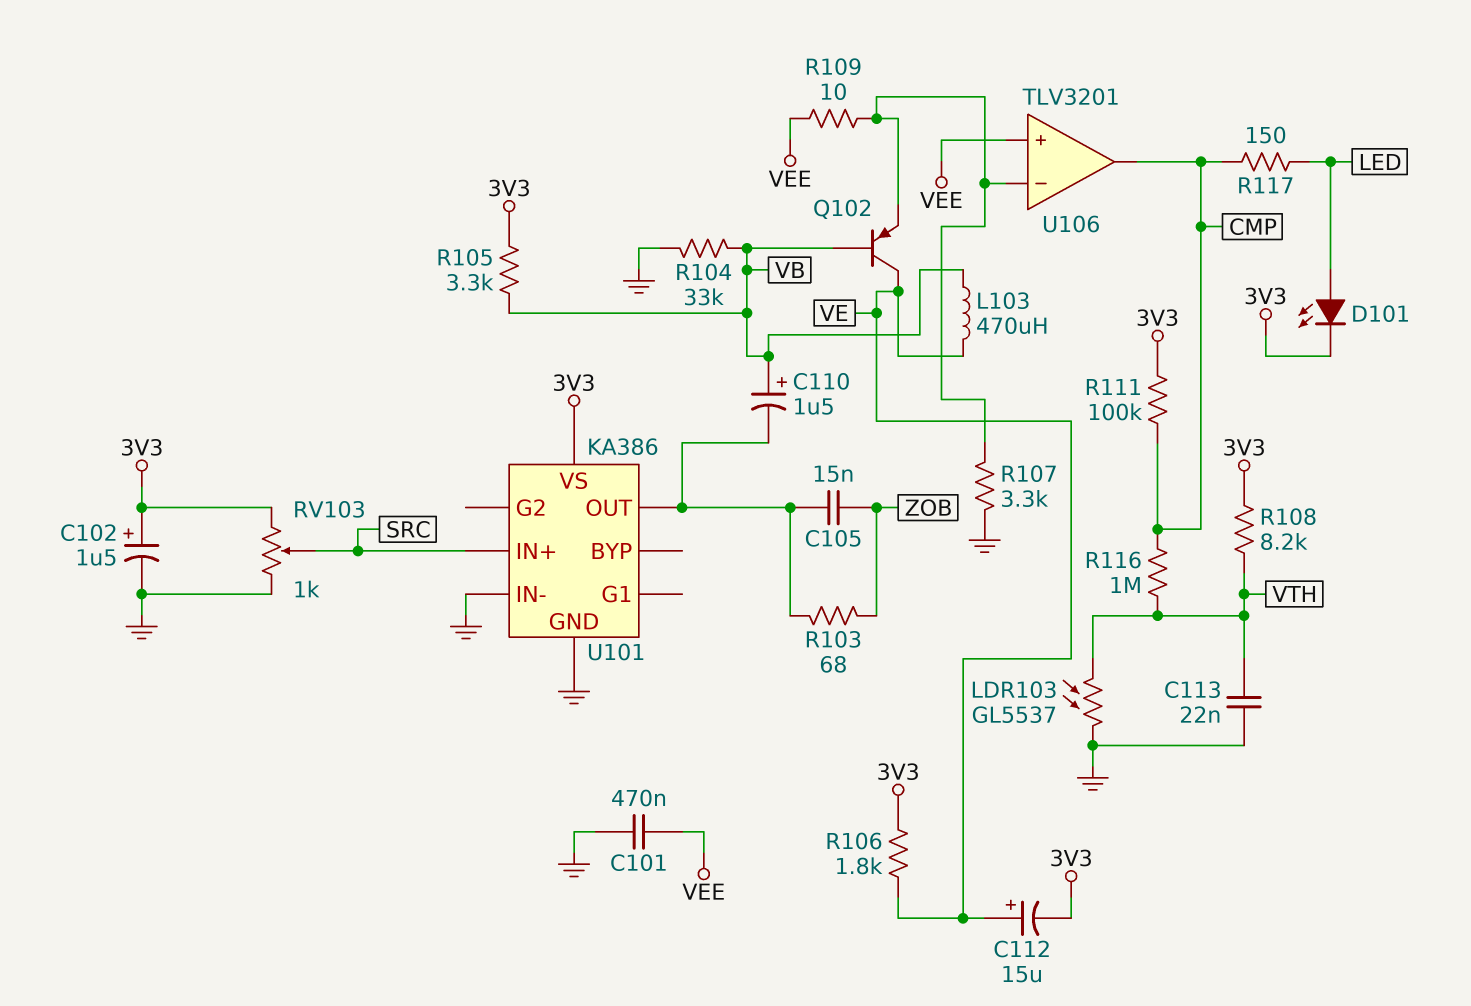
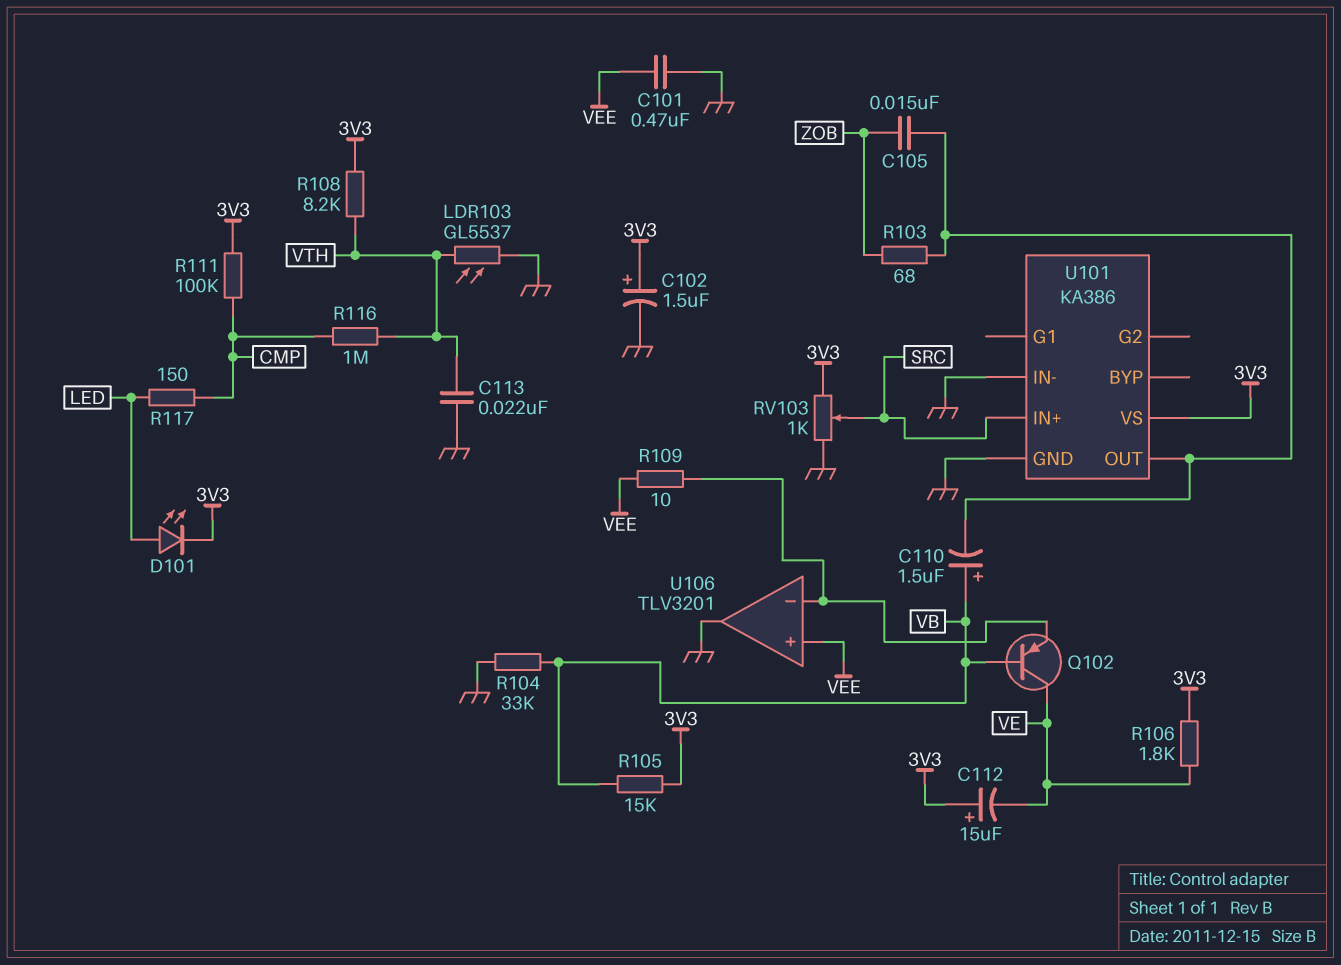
C112: 15uF (plus VE, minus 3V3) -> 15uF (plus 3V3, minus VE)
L103: 470uH (VB, VE) -> none
R105: 3.3k (3V3, VB) -> 15k (3V3, VB)
R107: 3.3k (GND, U106/in-) -> none
U106 pin out: CMP -> GND

